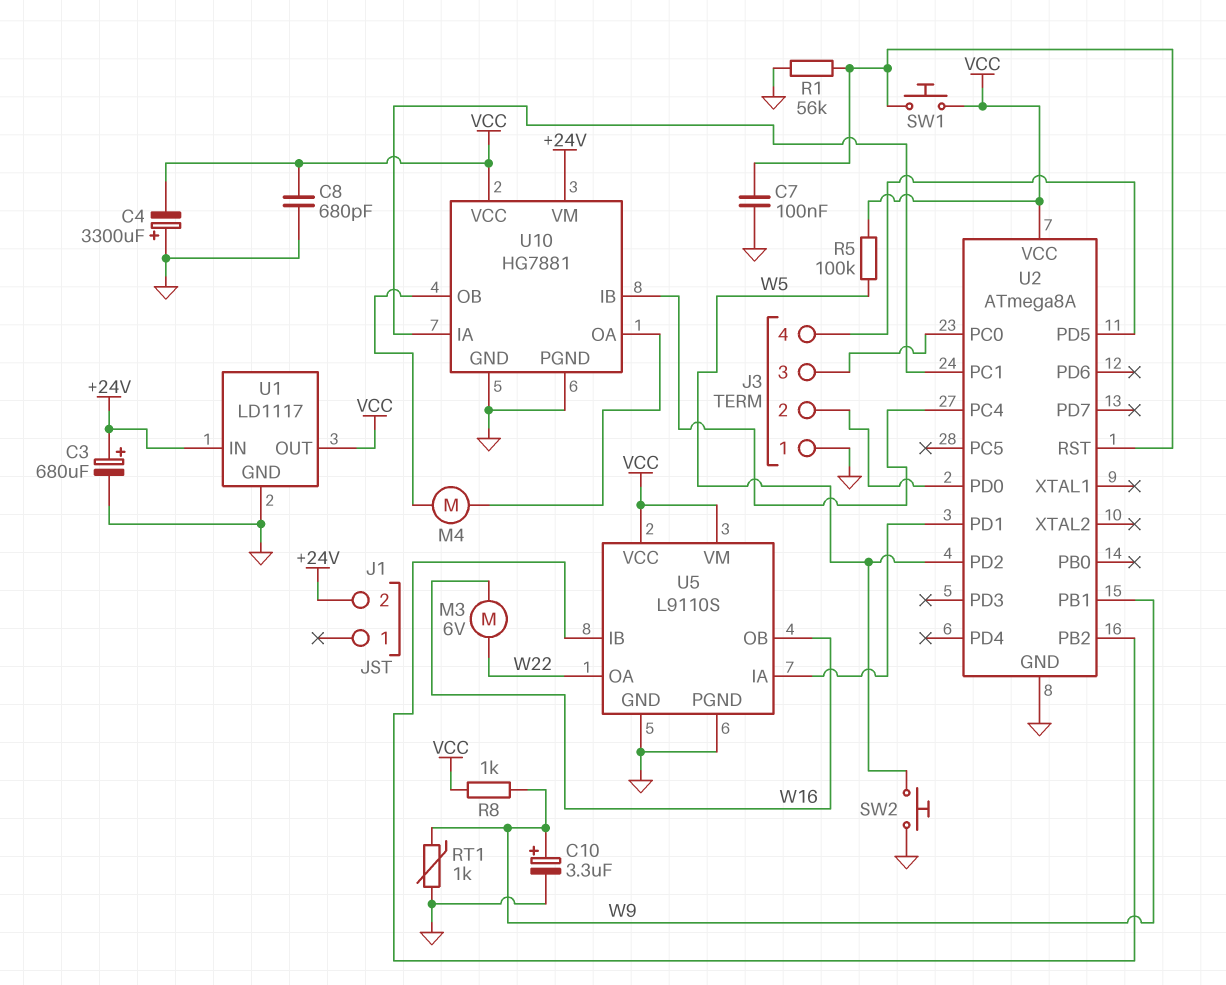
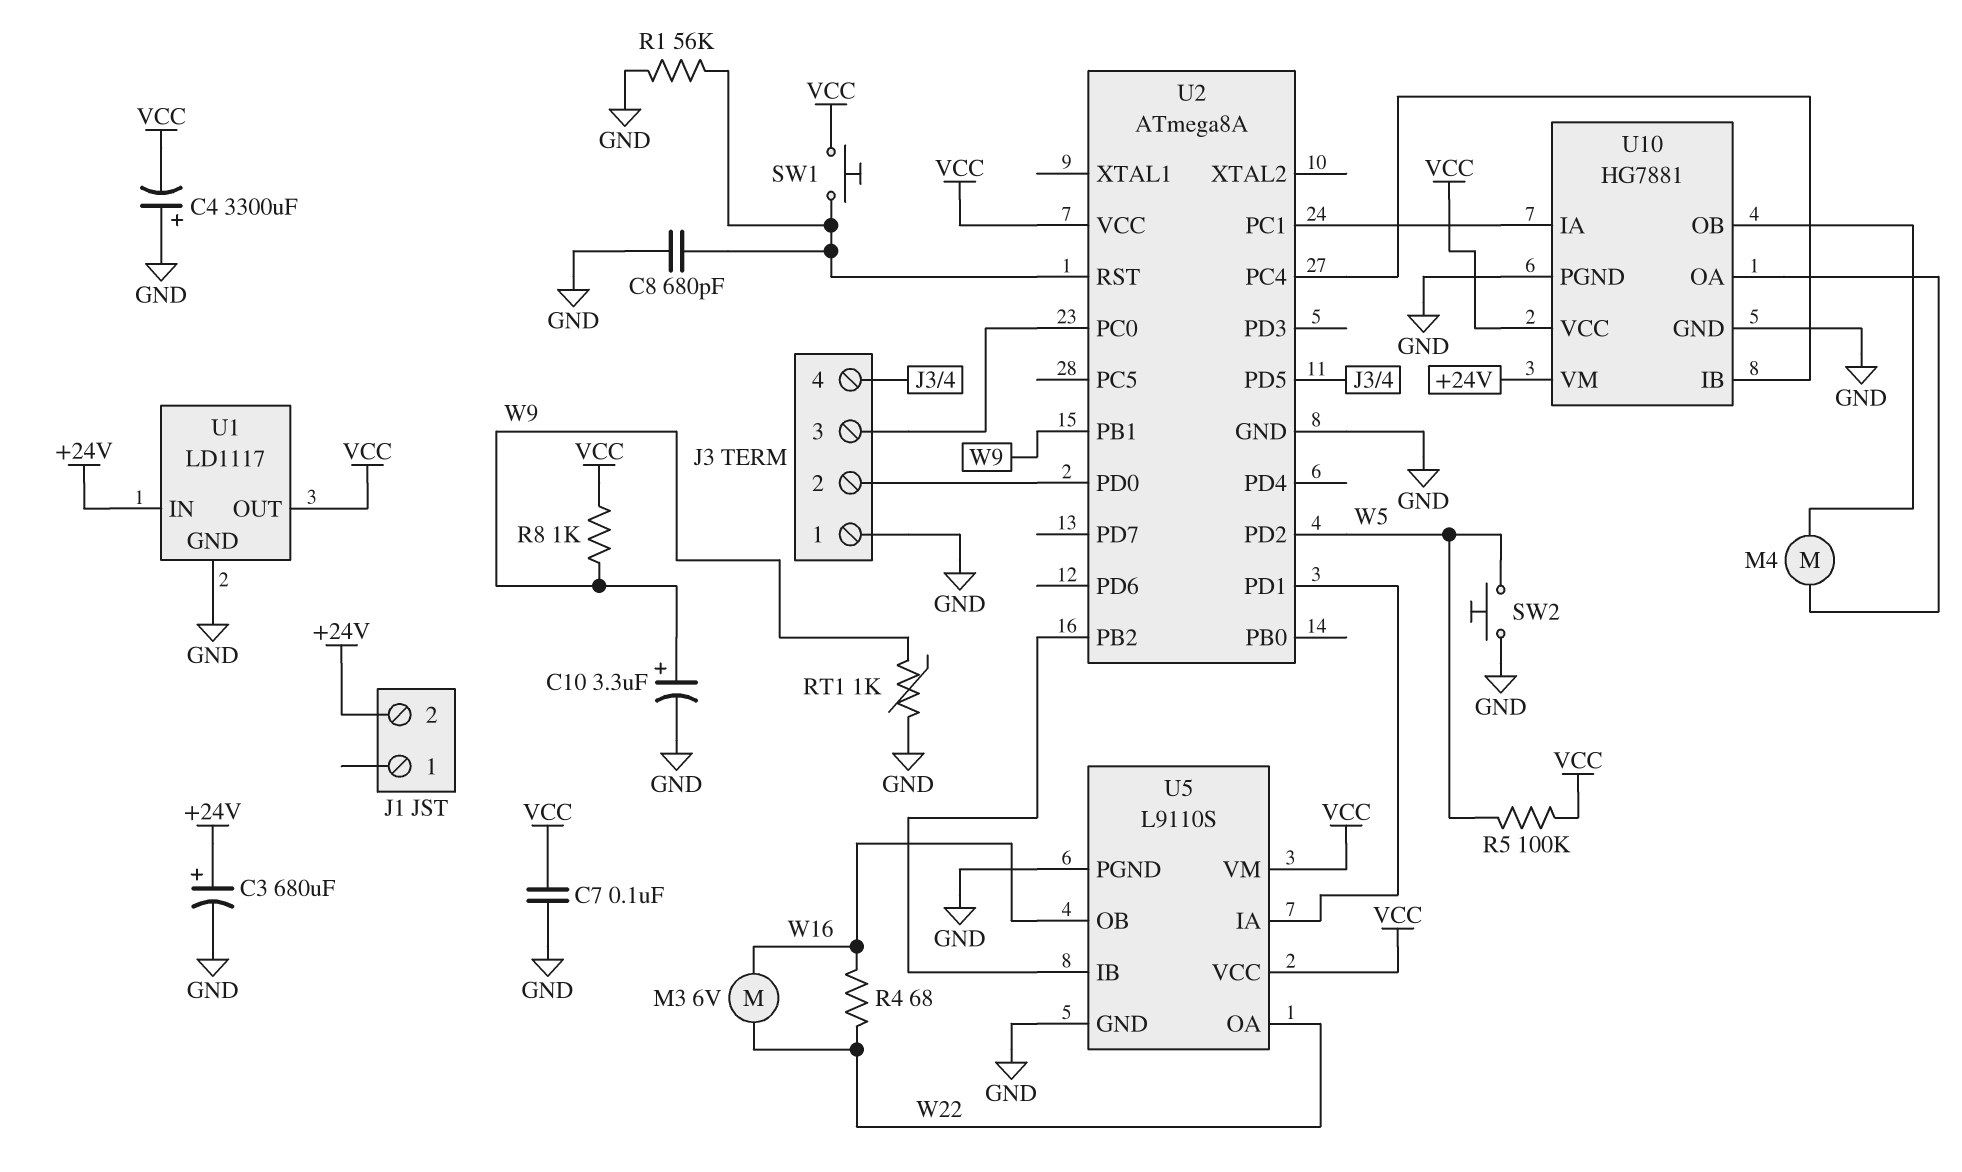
C7: 100nF (GND, U2/RST) -> 100nF (GND, VCC)
C8: 680pF (GND, VCC) -> 680pF (GND, U2/RST)
R4: none -> 68 (W16, W22)

